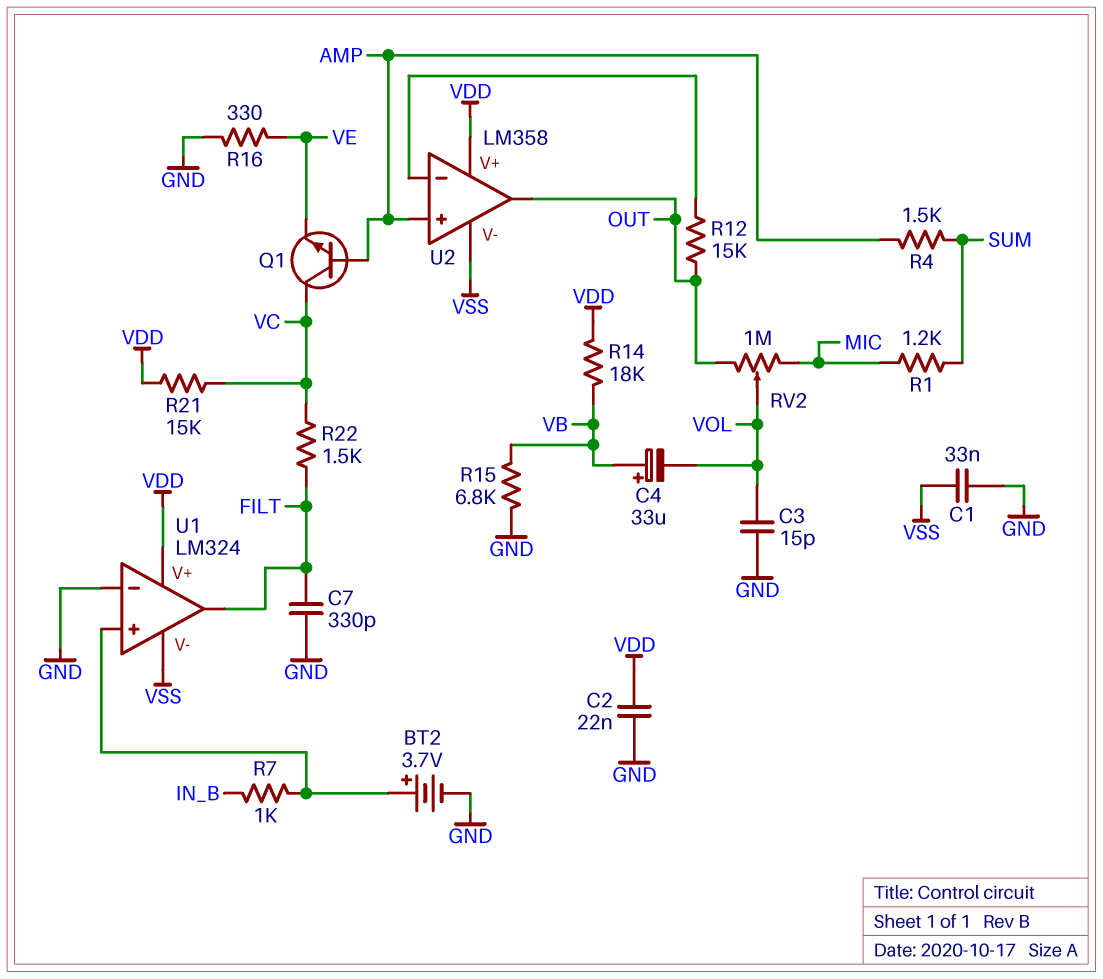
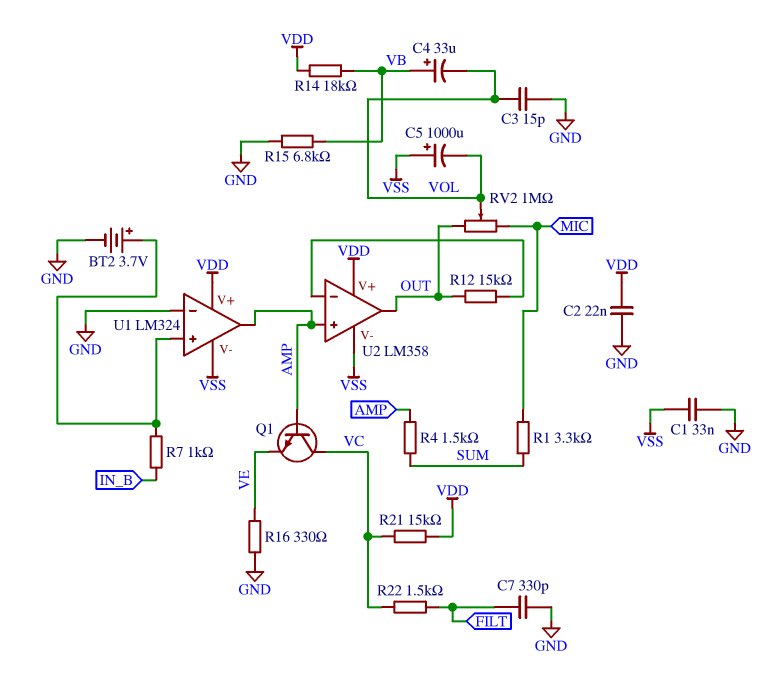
C5: none -> 1000uF (plus VSS, minus VOL)
R1: 1.2k (MIC, SUM) -> 3.3k (MIC, SUM)
U1 pin out: FILT -> AMP

